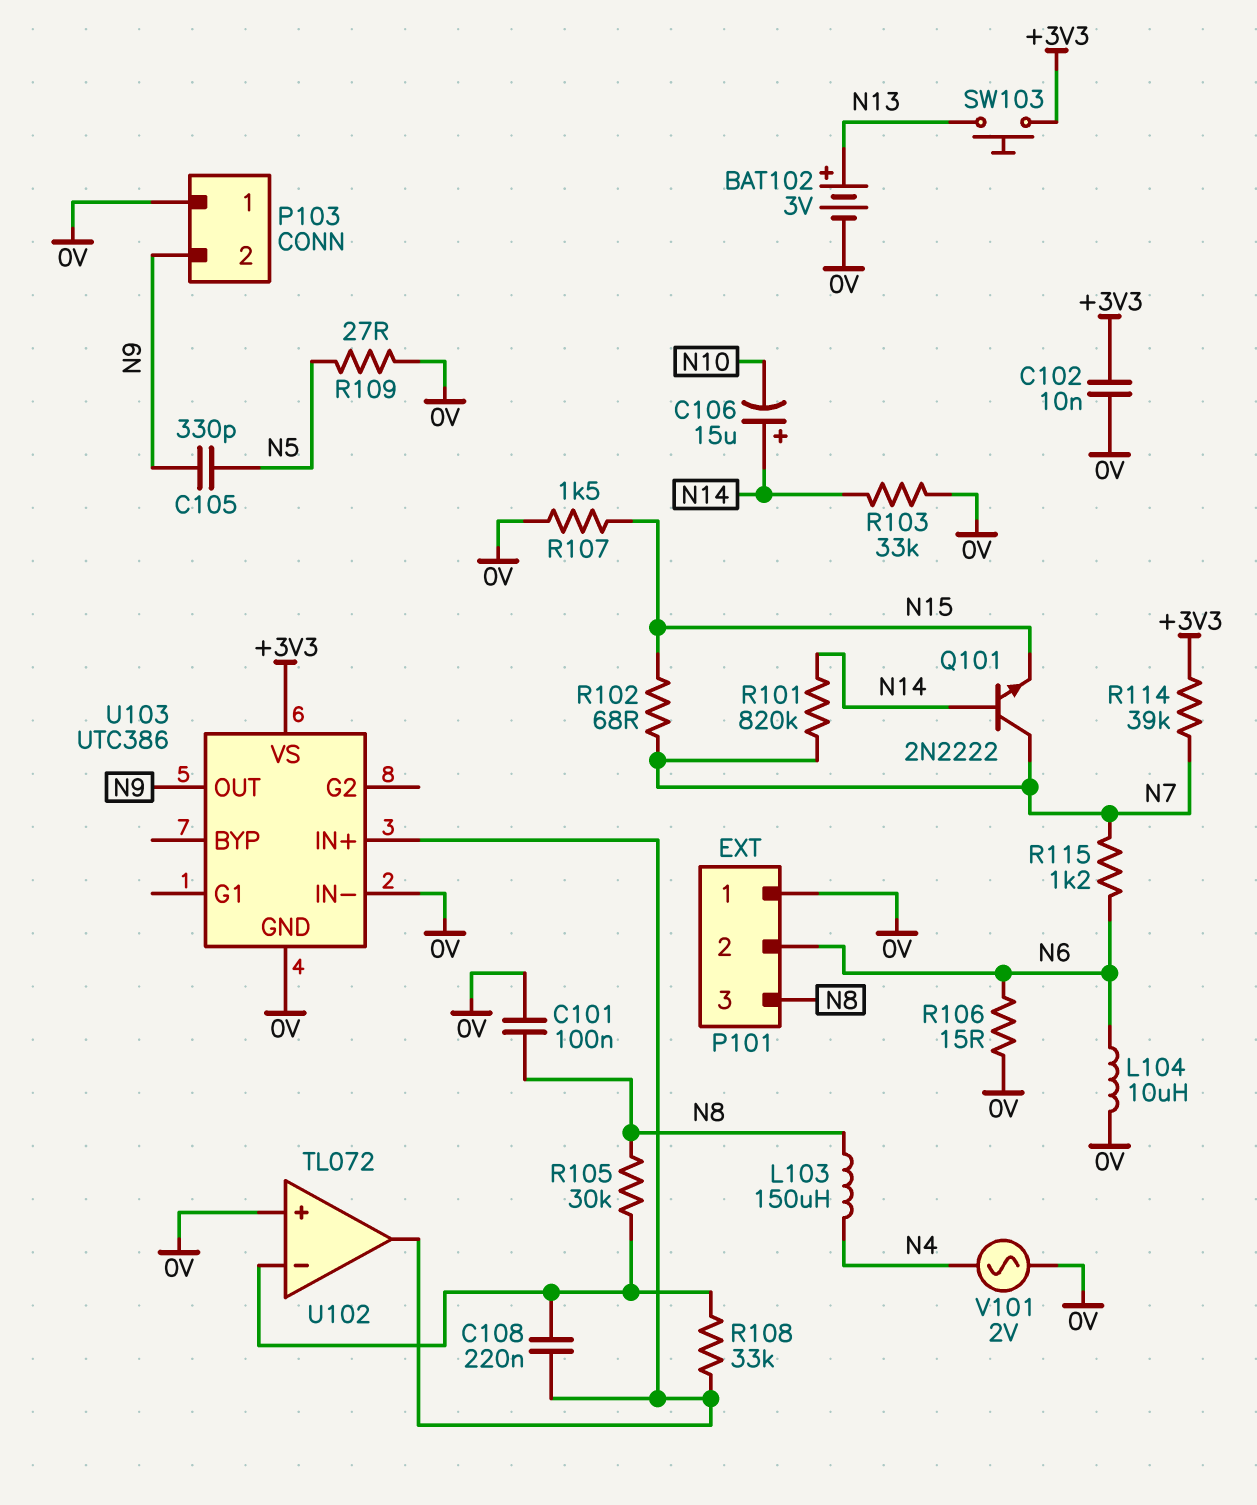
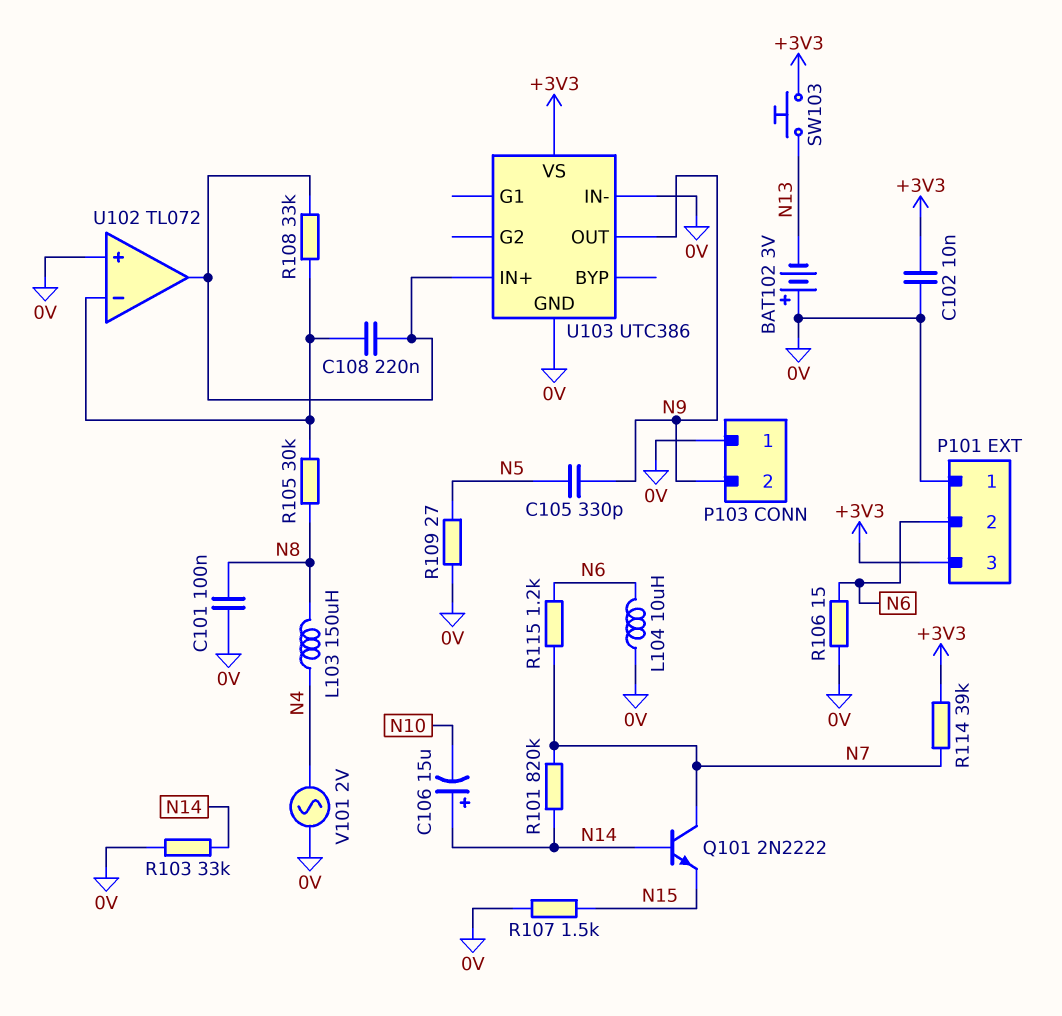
BAT102: 3V (plus N13, minus 0V) -> 3V (plus 0V, minus N13)
P101 pin 3: N8 -> +3V3
R102: 68 (N7, N15) -> none

